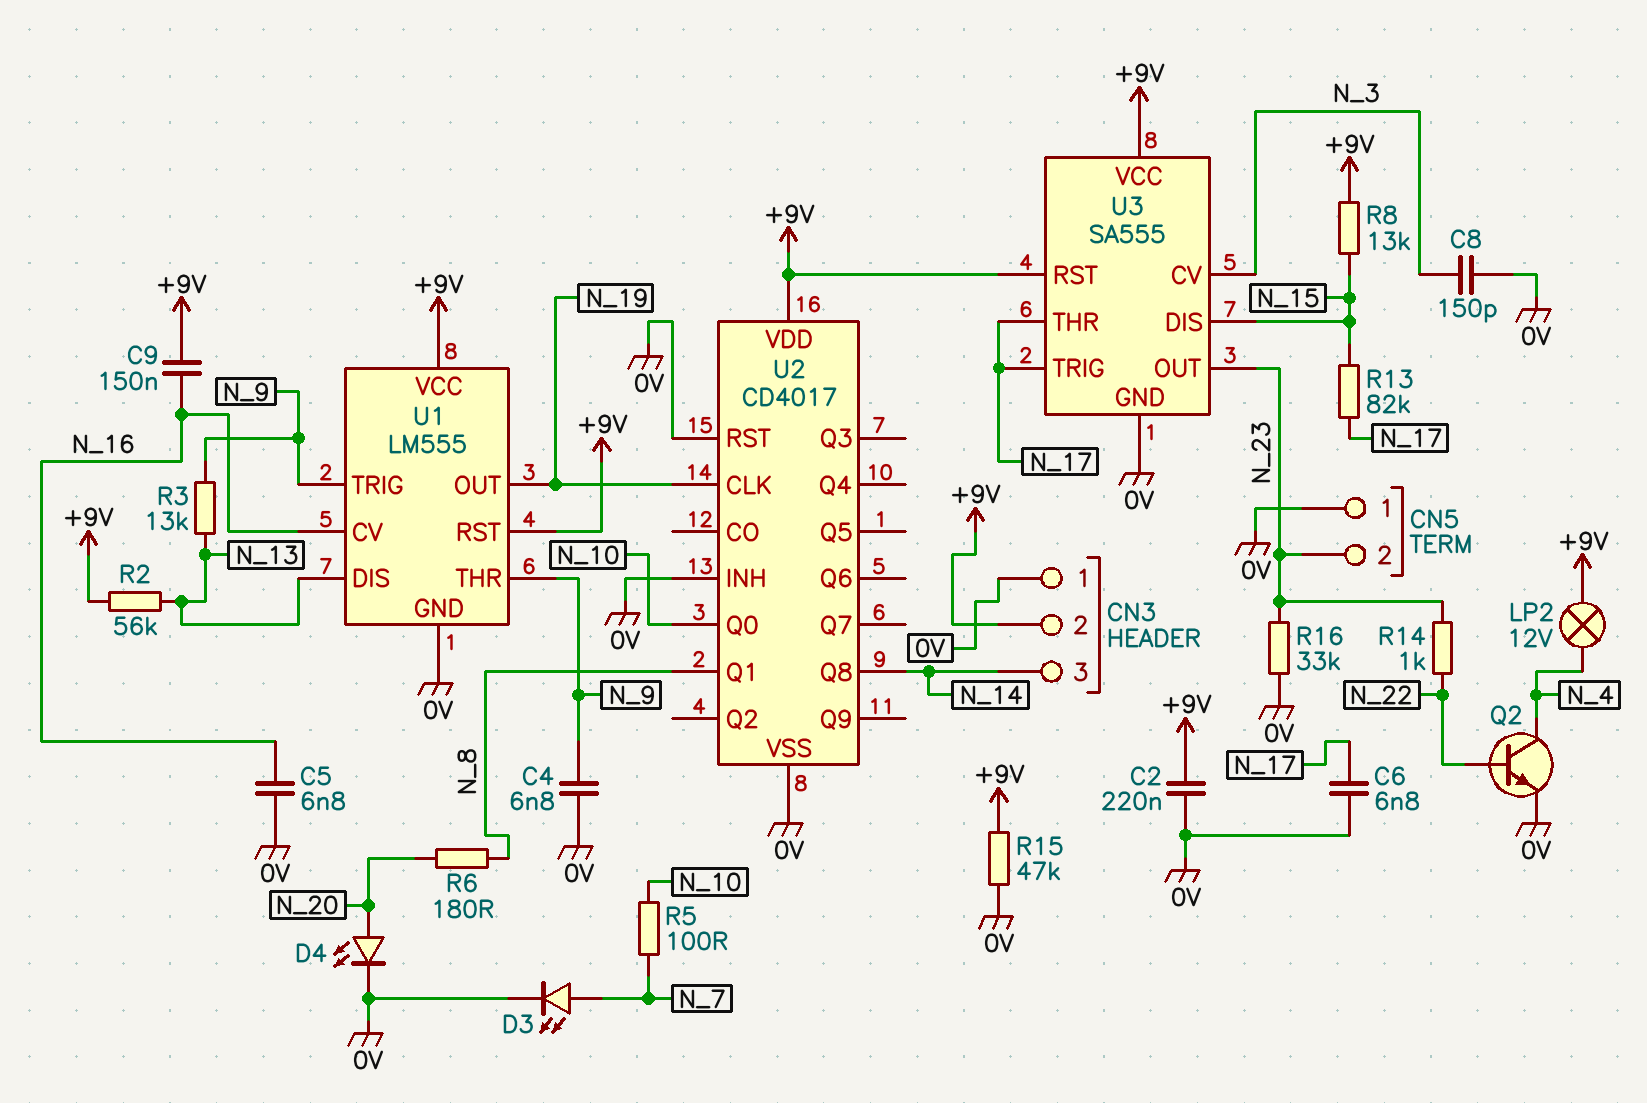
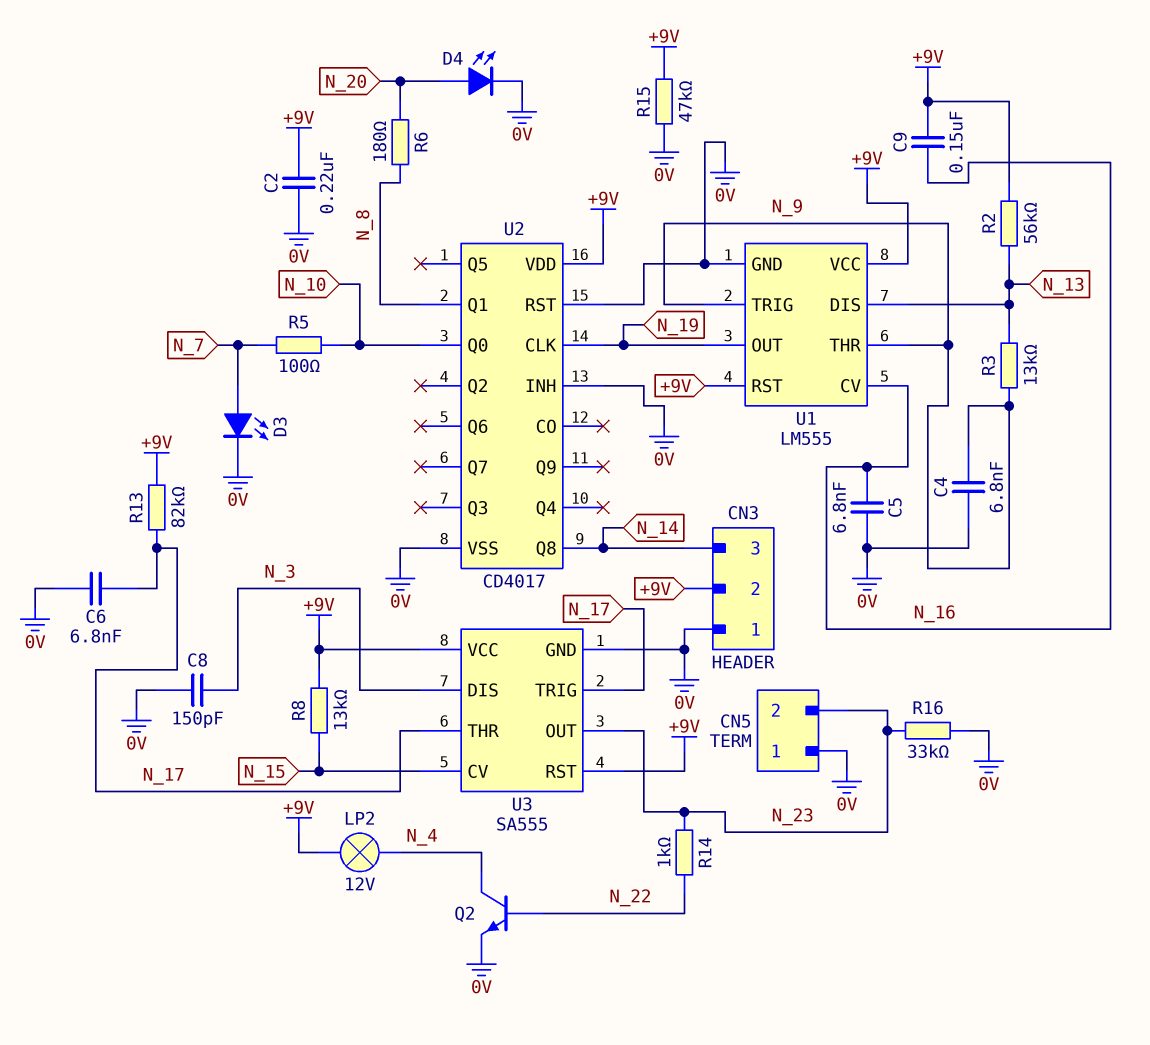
R13: 82k (N_15, N_17) -> 82k (+9V, N_17)
U3 pin CV: N_3 -> N_15
U3 pin DIS: N_15 -> N_3

